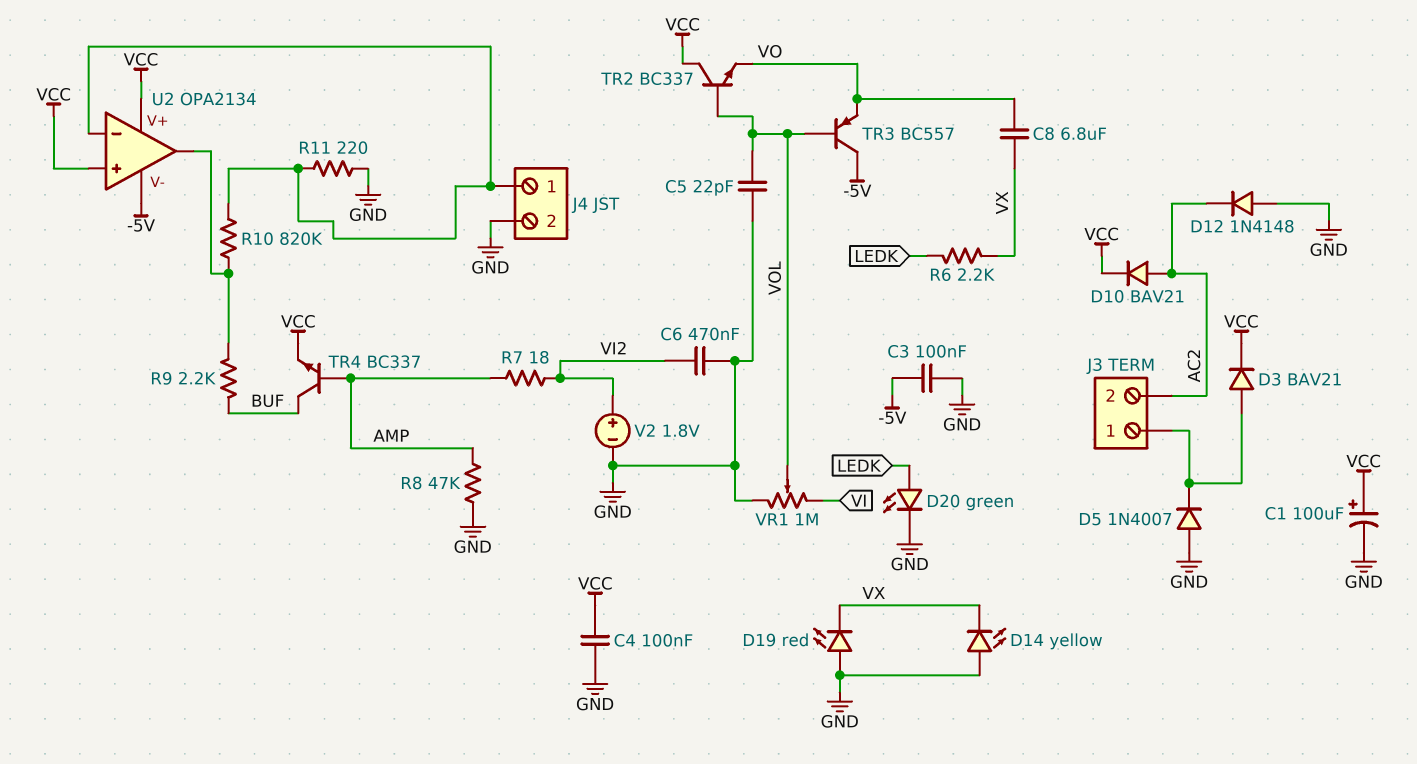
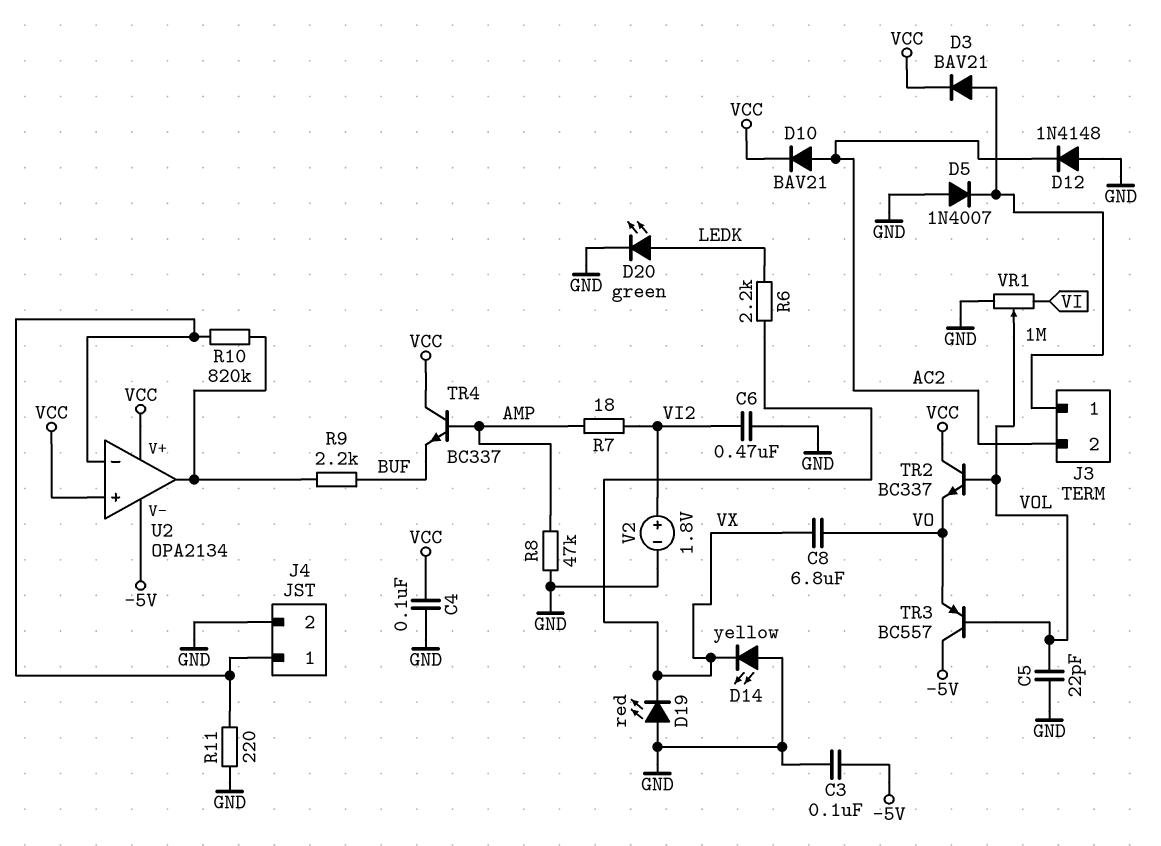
C1: 100uF (plus VCC, minus GND) -> none
TR4: NPN BC337 (B AMP, C BUF, E VCC) -> NPN BC337 (B AMP, C VCC, E BUF)

